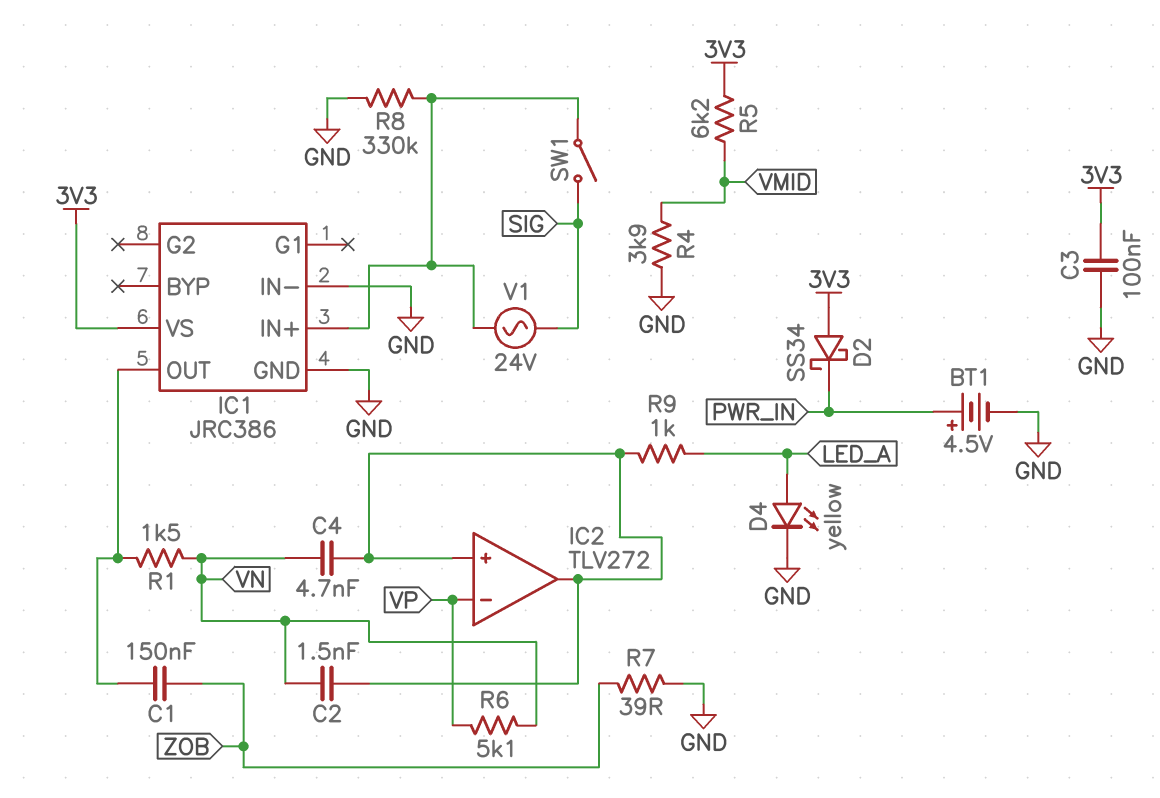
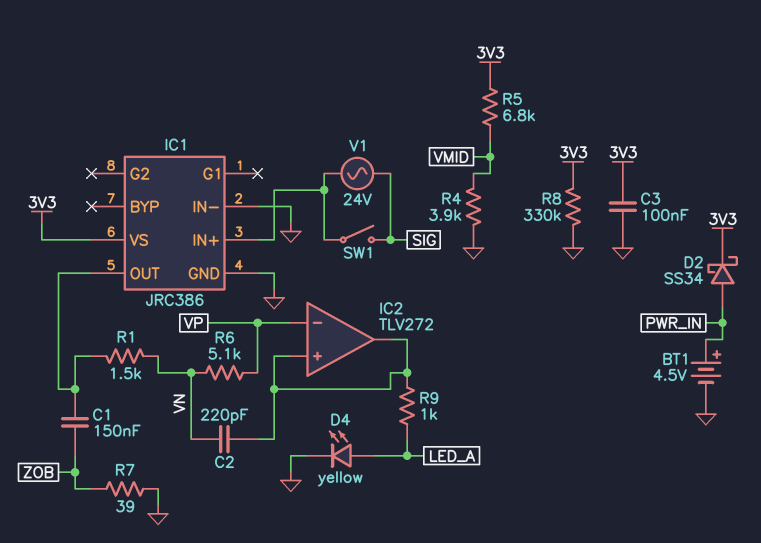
C2: 1.5nF (IC2/in+, VN) -> 220pF (IC2/in+, VN)
C4: 4.7nF (IC2/in+, VN) -> none
D2: schottky SS34 (A 3V3, K PWR_IN) -> schottky SS34 (A PWR_IN, K 3V3)
R5: 6.2k (3V3, VMID) -> 6.8k (3V3, VMID)
R8: 330k (GND, IC1/IN+) -> 330k (3V3, GND)

